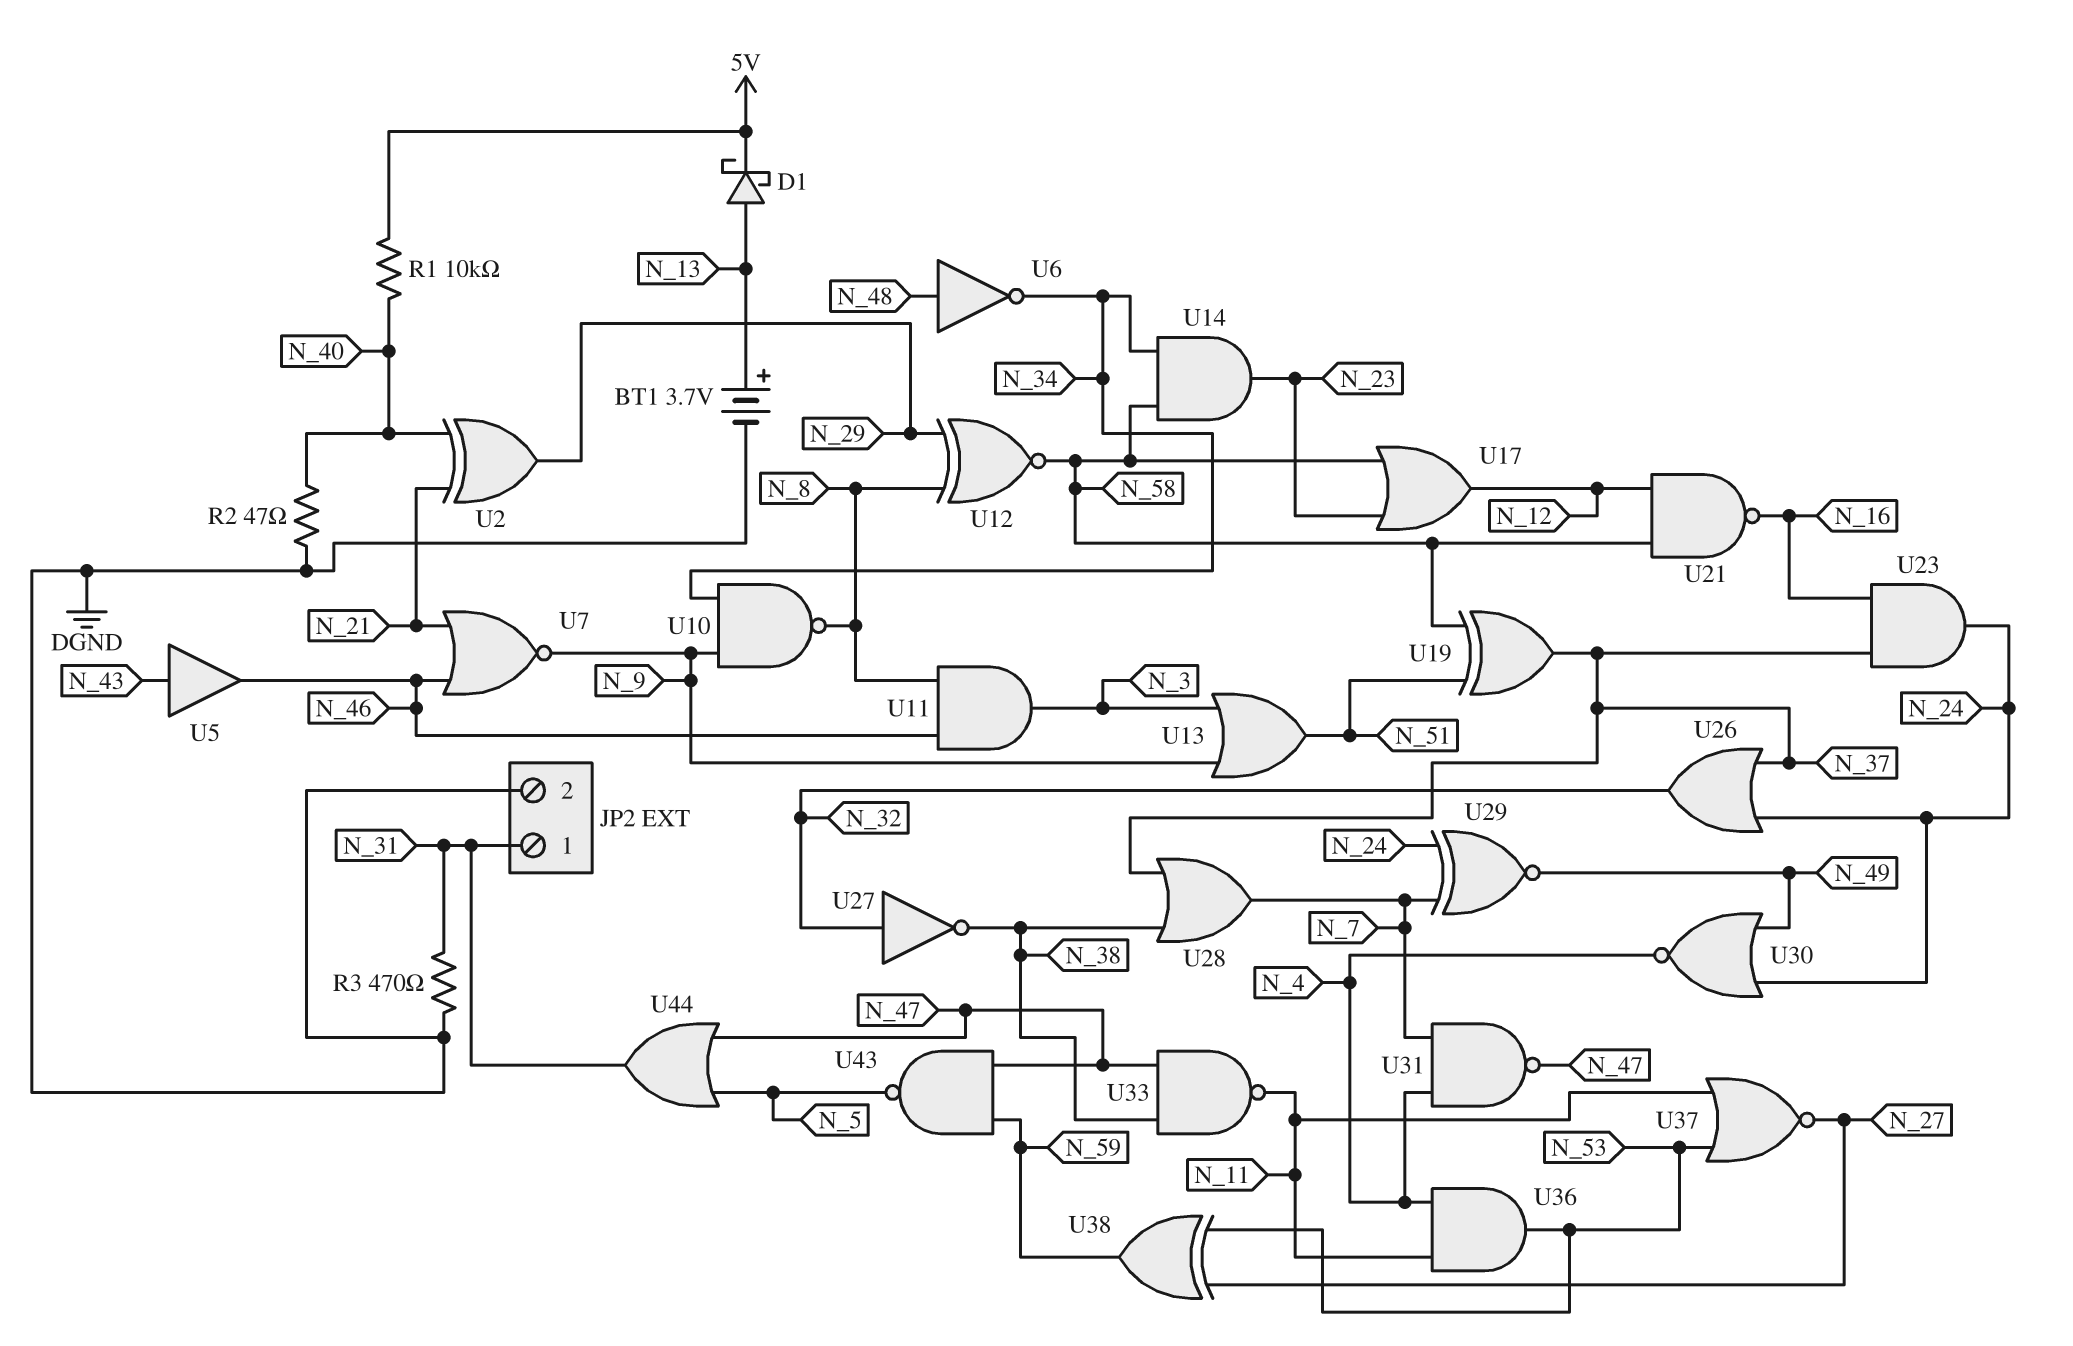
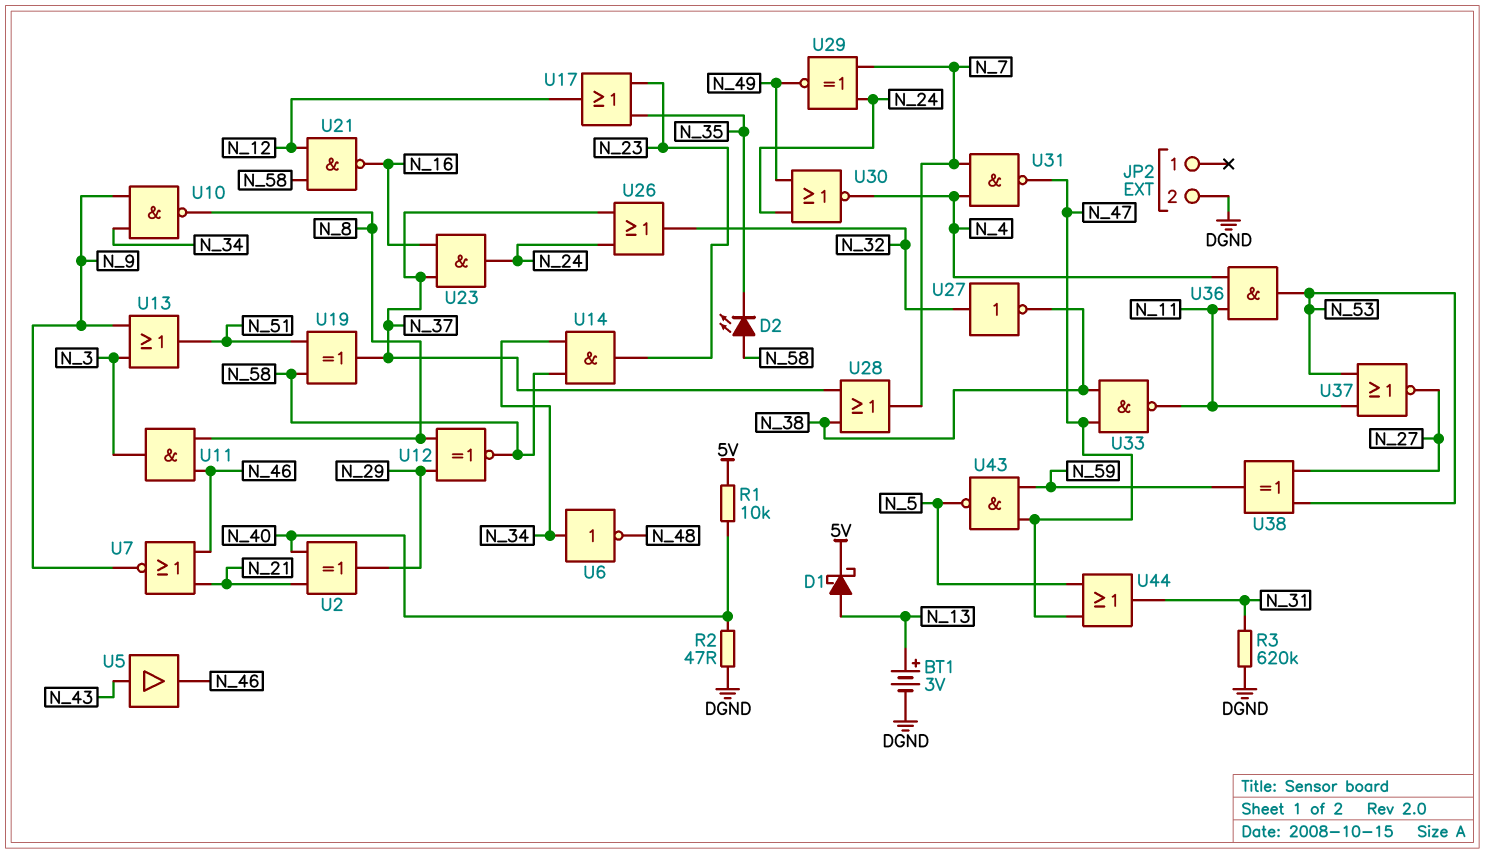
BT1: 3.7V (plus N_13, minus DGND) -> 3V (plus N_13, minus DGND)
D2: none -> LED (A N_58, K N_35)
JP2 pin 1: N_31 -> none
R3: 470 (DGND, N_31) -> 620k (DGND, N_31)
U6: NOT (in N_48, out N_34) -> NOT (in N_34, out N_48)
U17: OR (in N_23, in N_58, out N_12) -> OR (in N_23, in N_35, out N_12)

